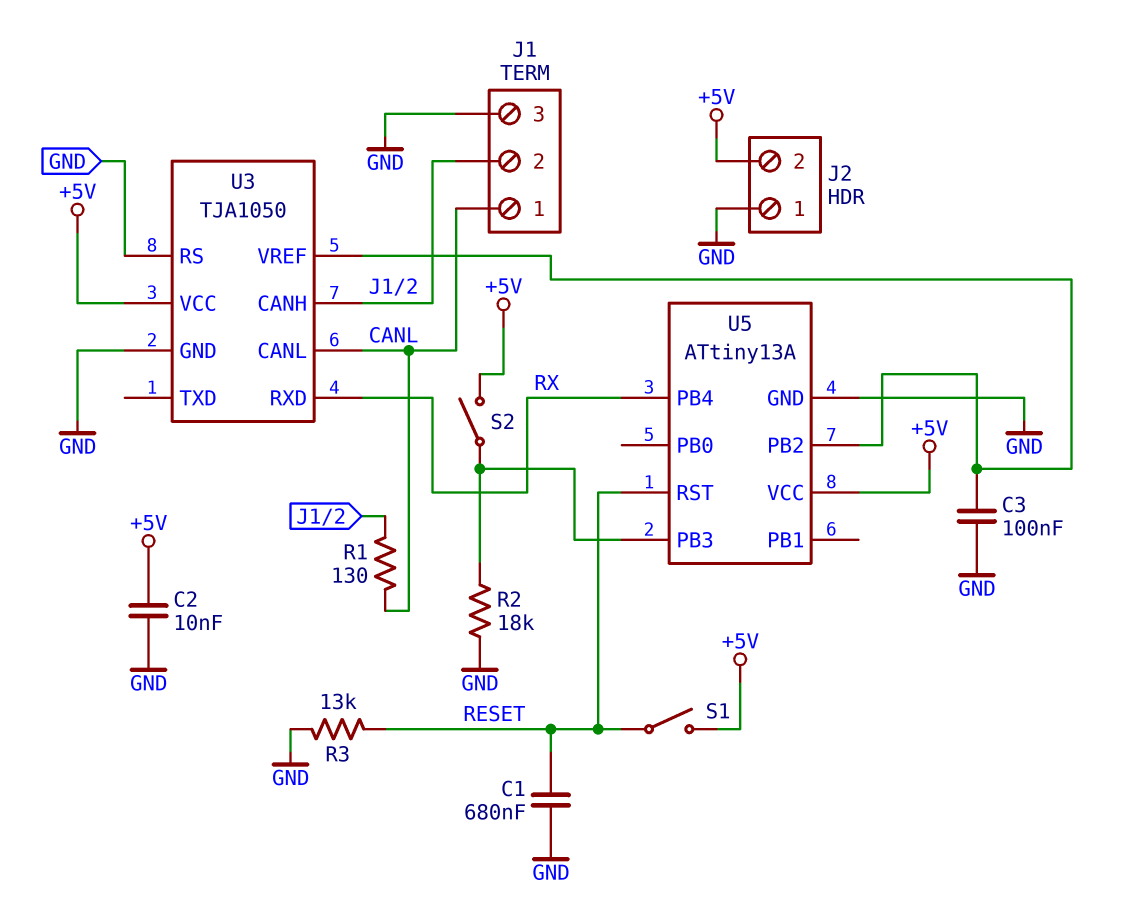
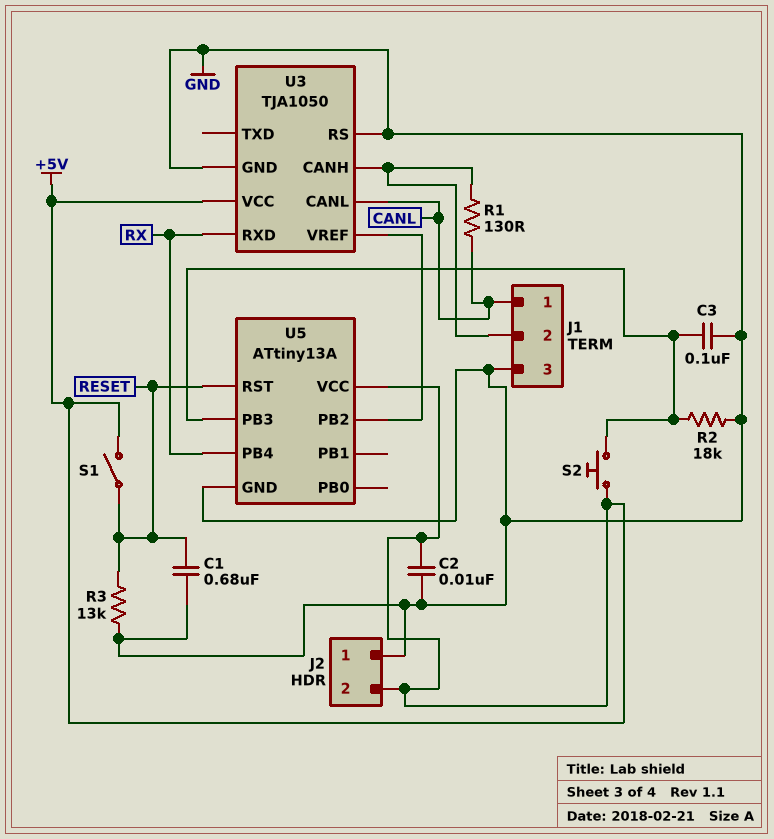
C3: 100nF (GND, U3/VREF) -> 100nF (GND, U5/PB3)
S2: switch (+5V, U5/PB3) -> button (+5V, U5/PB3)

